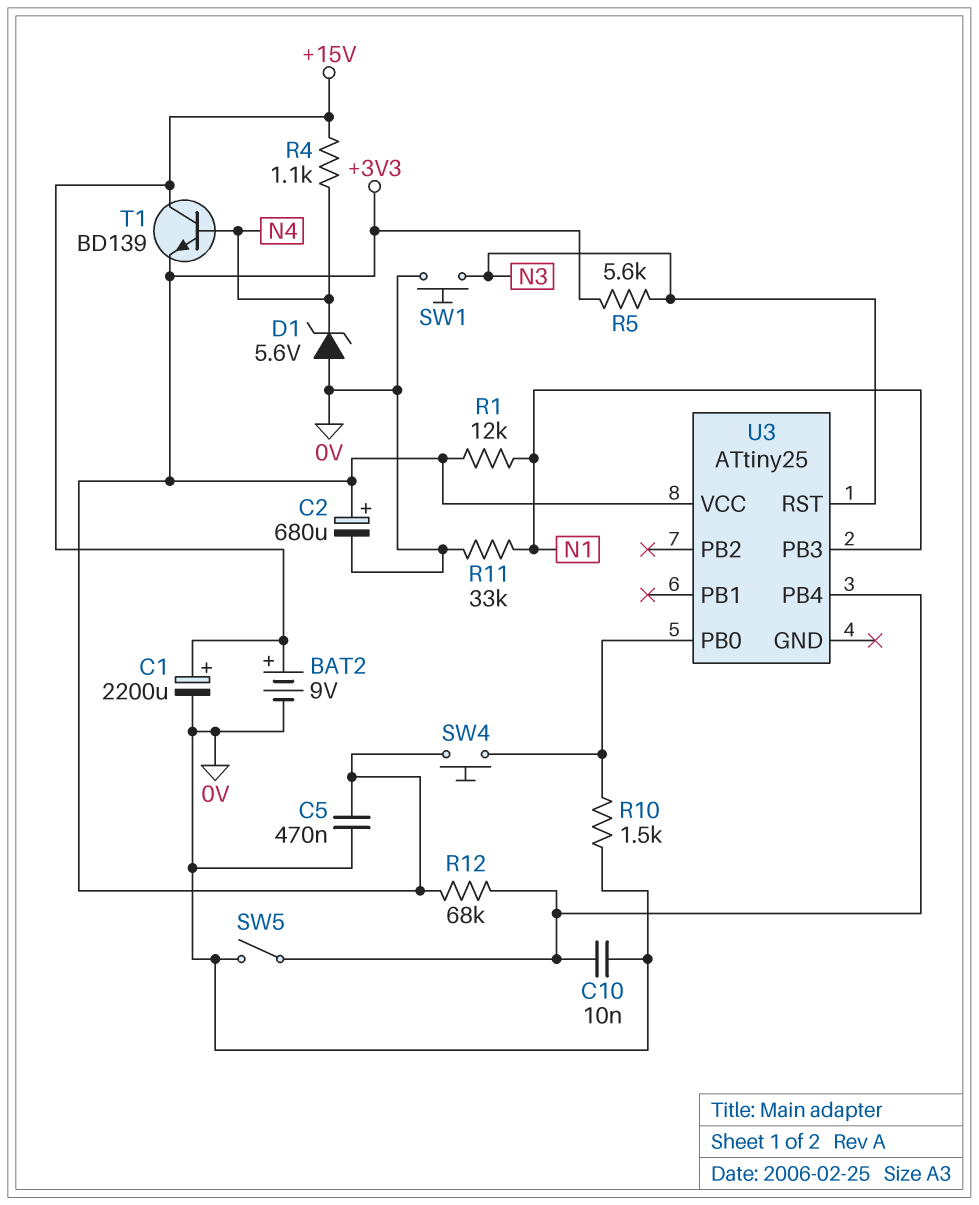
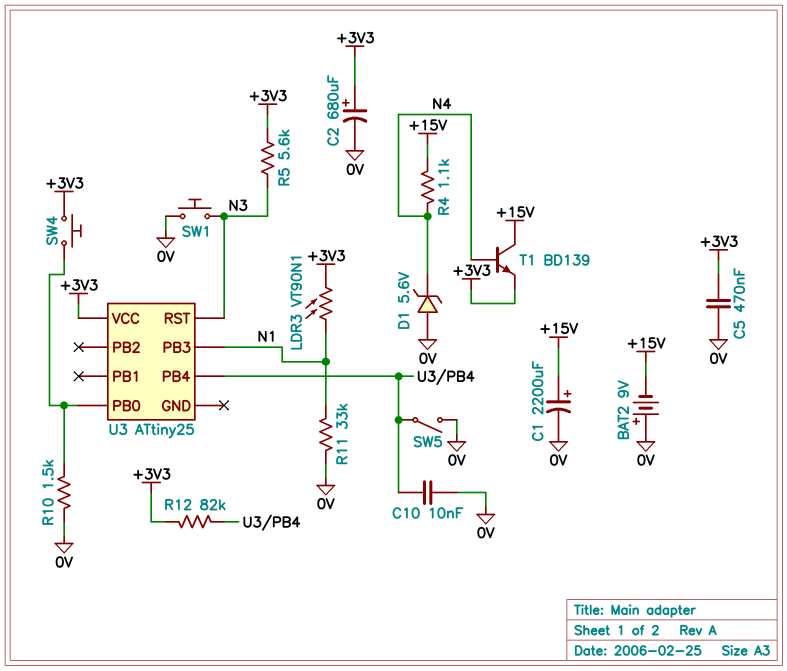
BAT2: 9V (plus +15V, minus 0V) -> 9V (plus 0V, minus +15V)
LDR3: none -> VT90N1 (+3V3, N1)
R1: 12k (+3V3, N1) -> none
R12: 68k (+3V3, U3/PB4) -> 82k (+3V3, U3/PB4)

